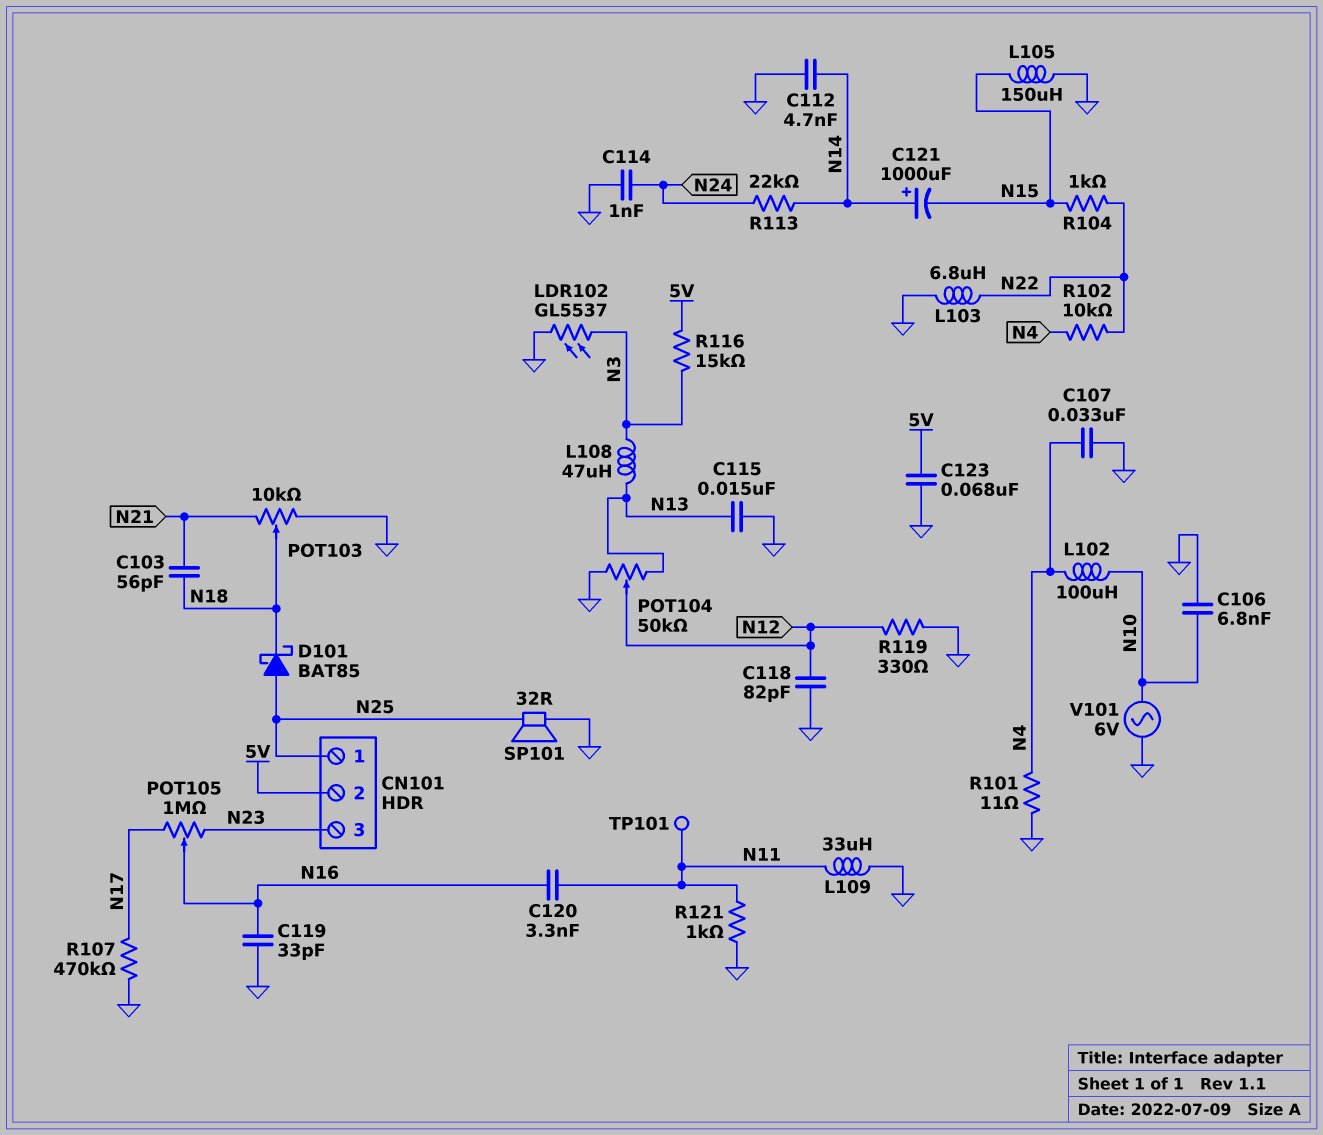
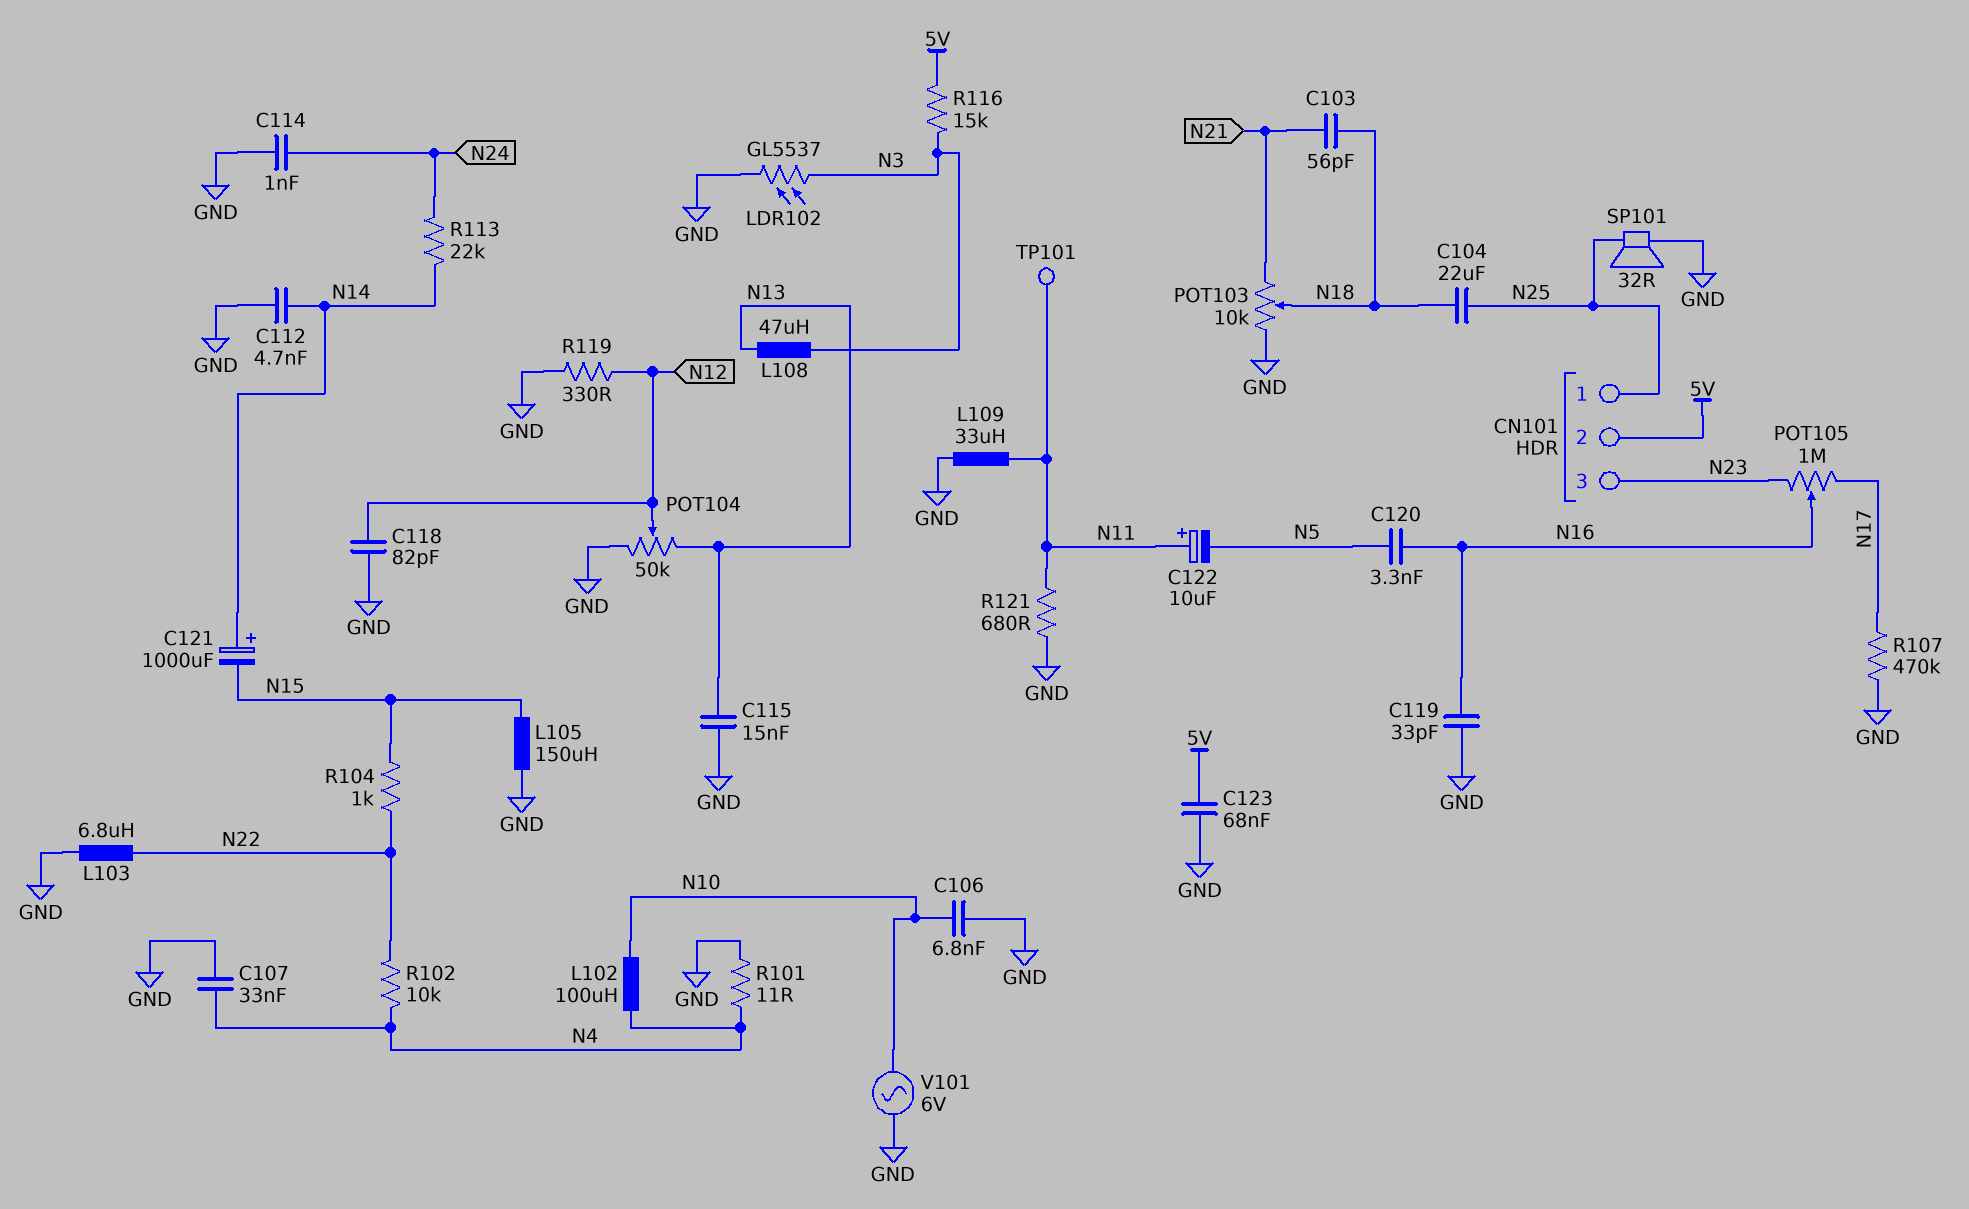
C104: none -> 22uF (N18, N25)
C120: 3.3nF (N11, N16) -> 3.3nF (N5, N16)
C122: none -> 10uF (plus N11, minus N5)
D101: schottky BAT85 (A N25, K N18) -> none
R121: 1k (GND, N11) -> 680 (GND, N11)

